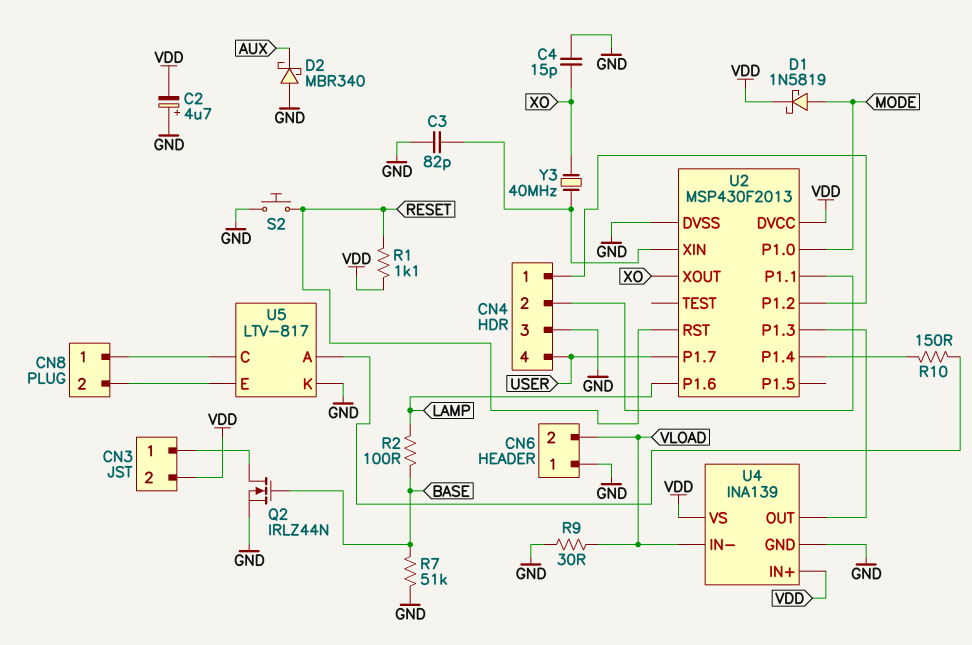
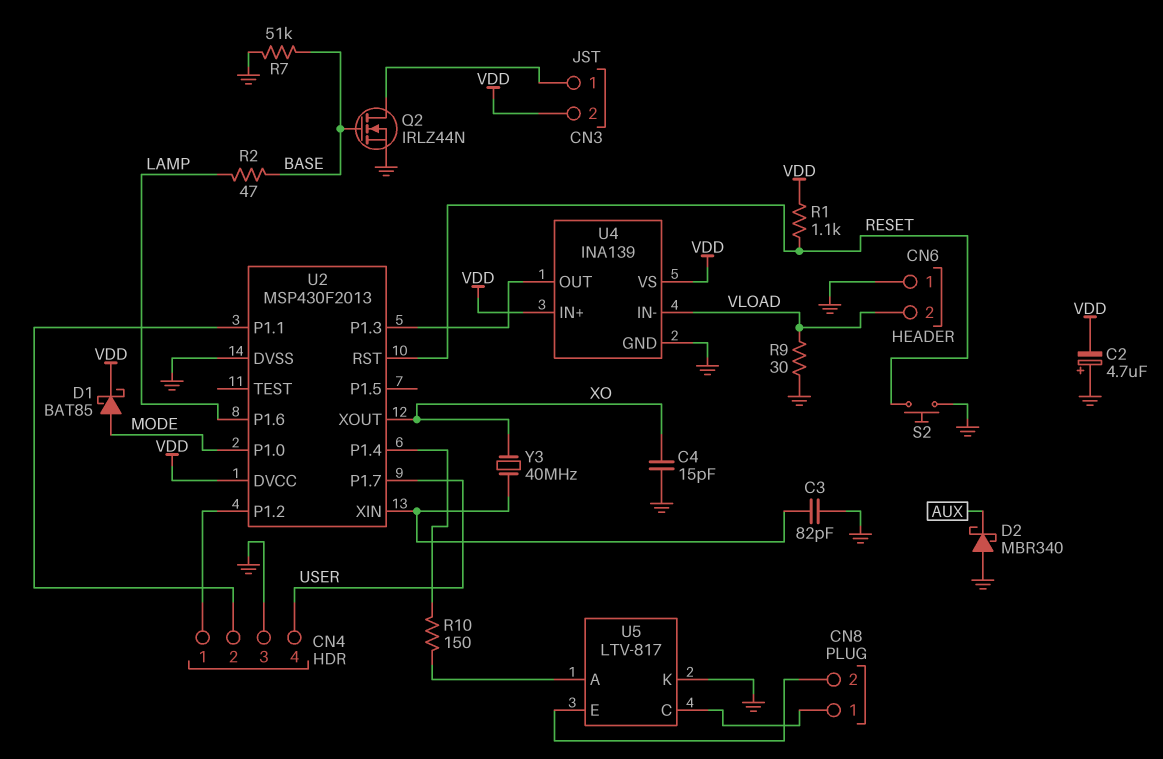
D1: schottky 1N5819 (A MODE, K VDD) -> schottky BAT85 (A MODE, K VDD)
R2: 100 (BASE, LAMP) -> 47 (BASE, LAMP)

